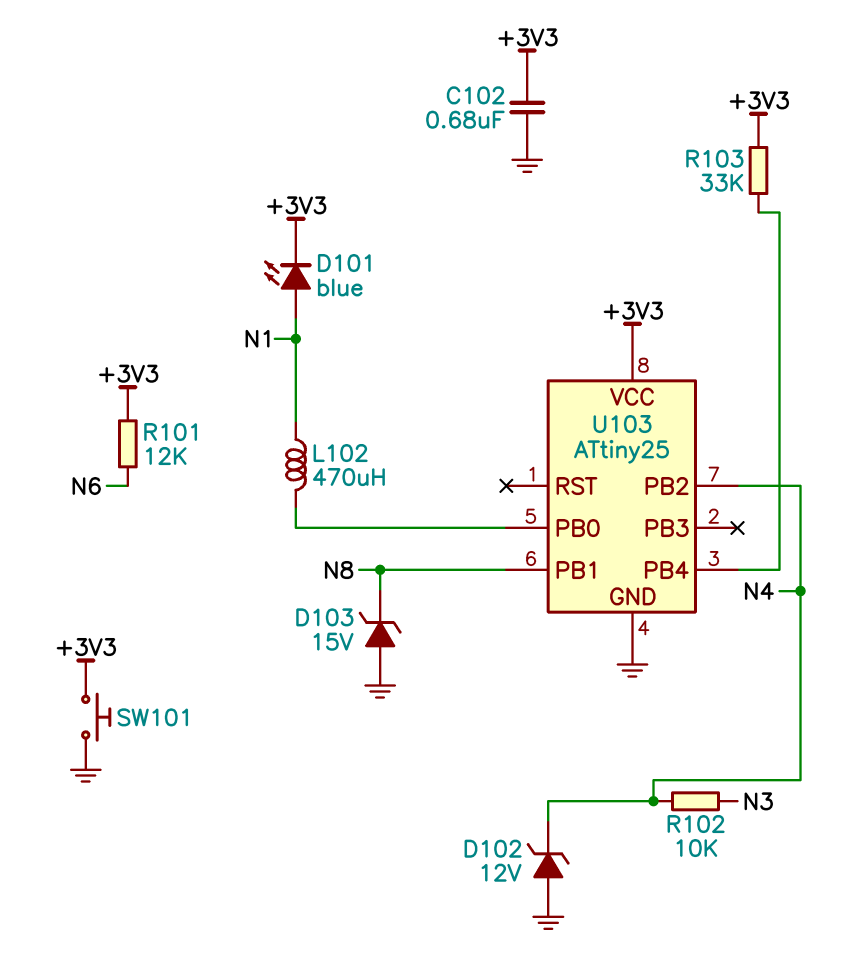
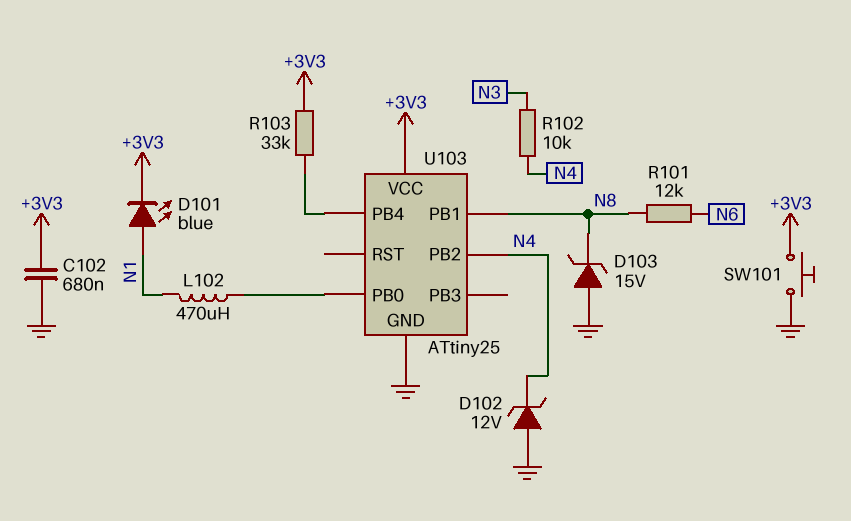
R101: 12k (+3V3, N6) -> 12k (N6, N8)

